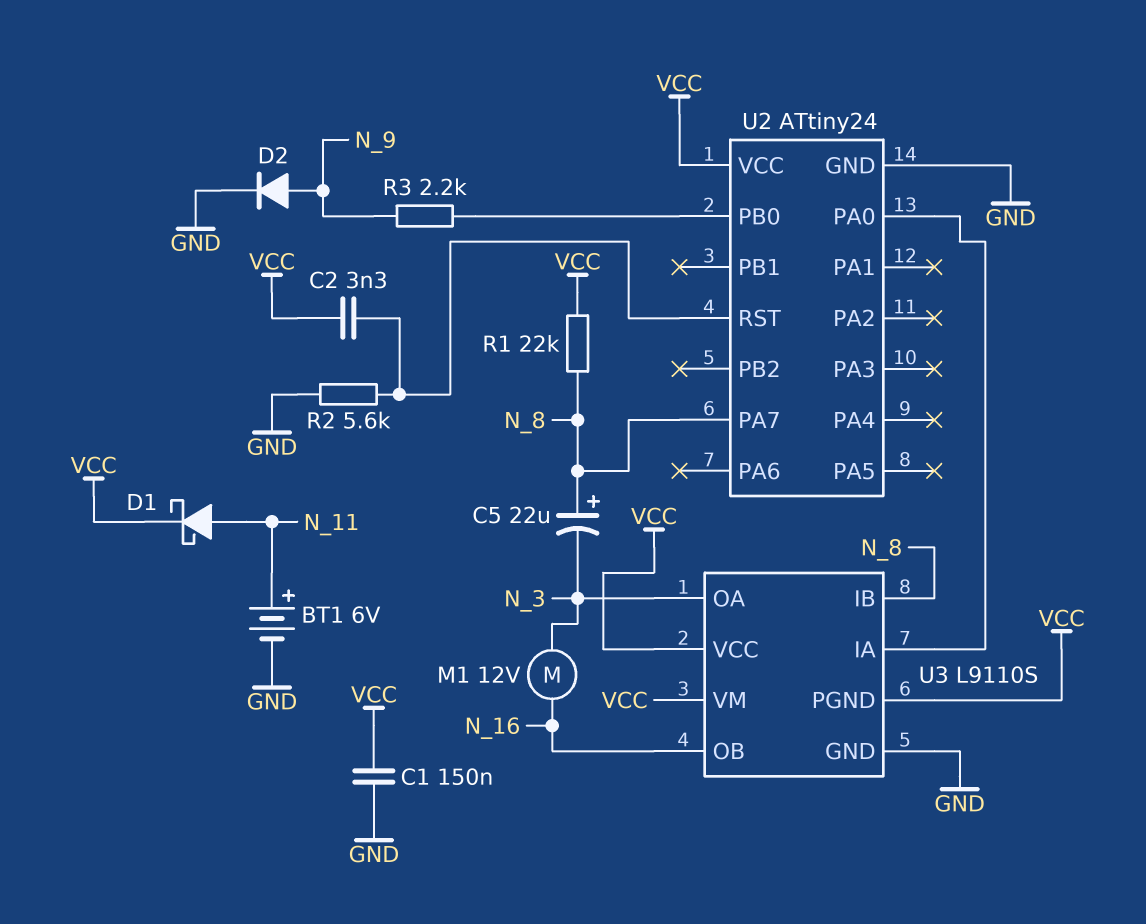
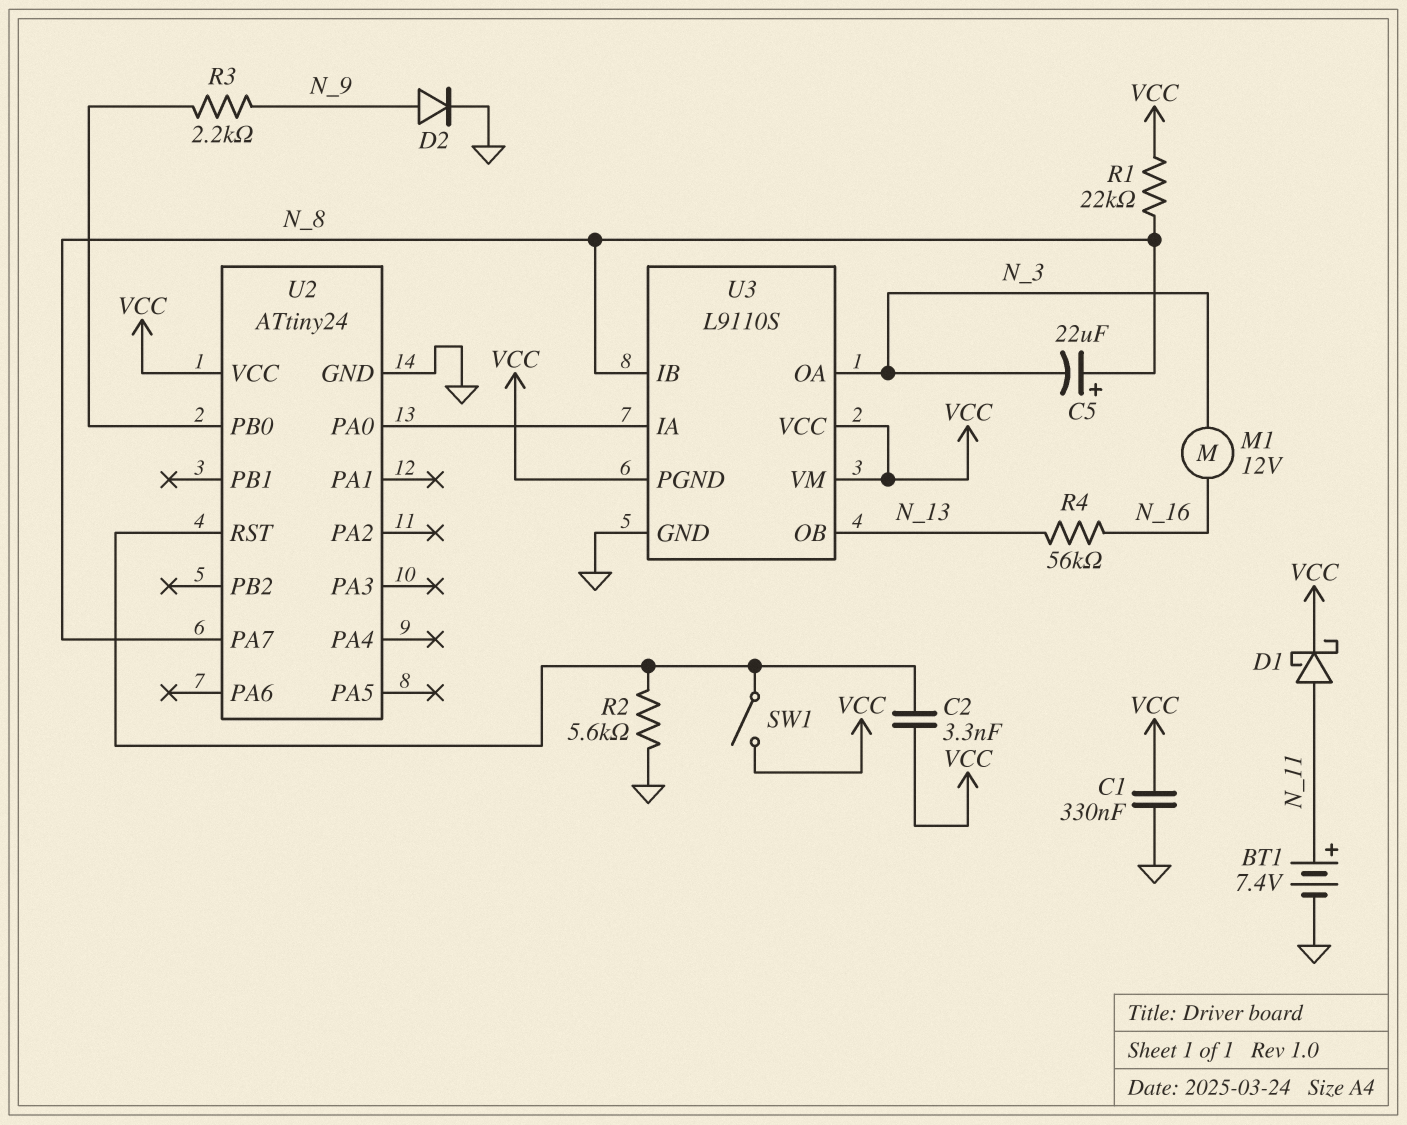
BT1: 6V (plus N_11, minus GND) -> 7.4V (plus N_11, minus GND)
C1: 150nF (GND, VCC) -> 330nF (GND, VCC)
R4: none -> 56k (N_13, N_16)
SW1: none -> switch (U2/RST, VCC)
U3 pin OB: N_16 -> N_13

